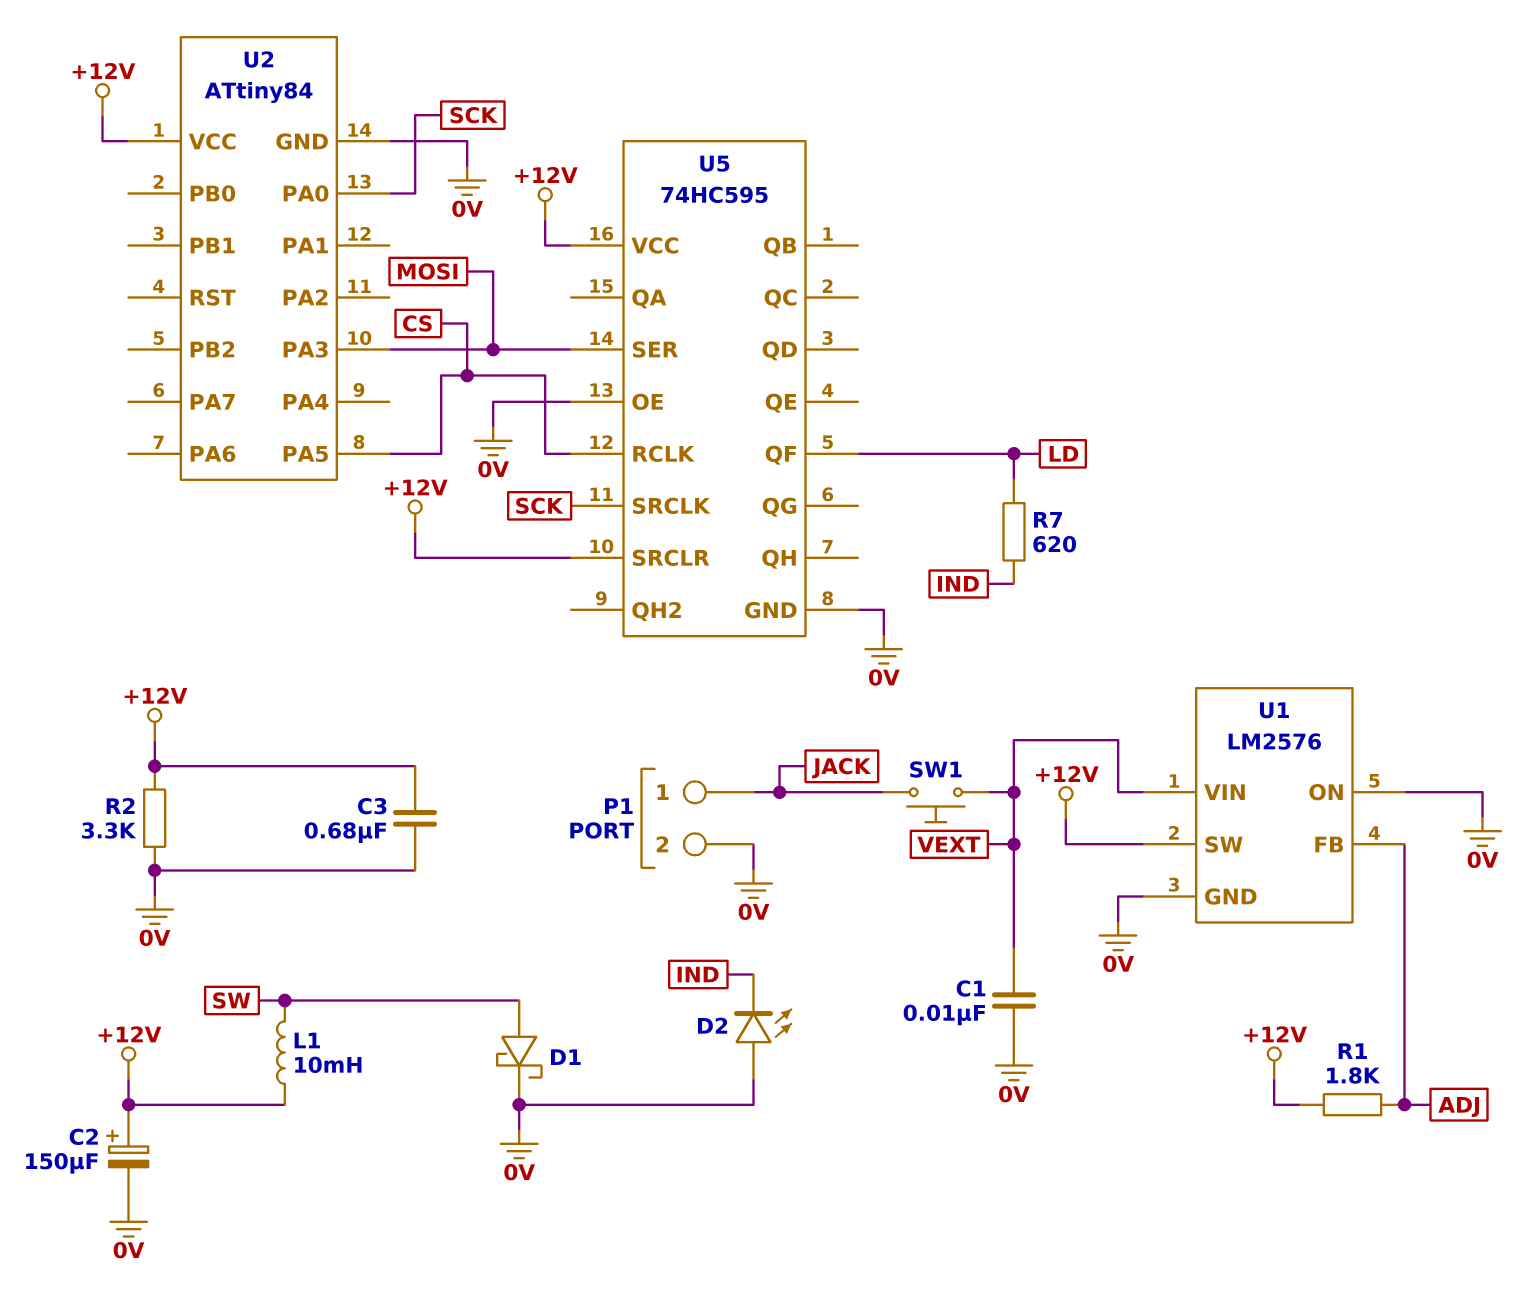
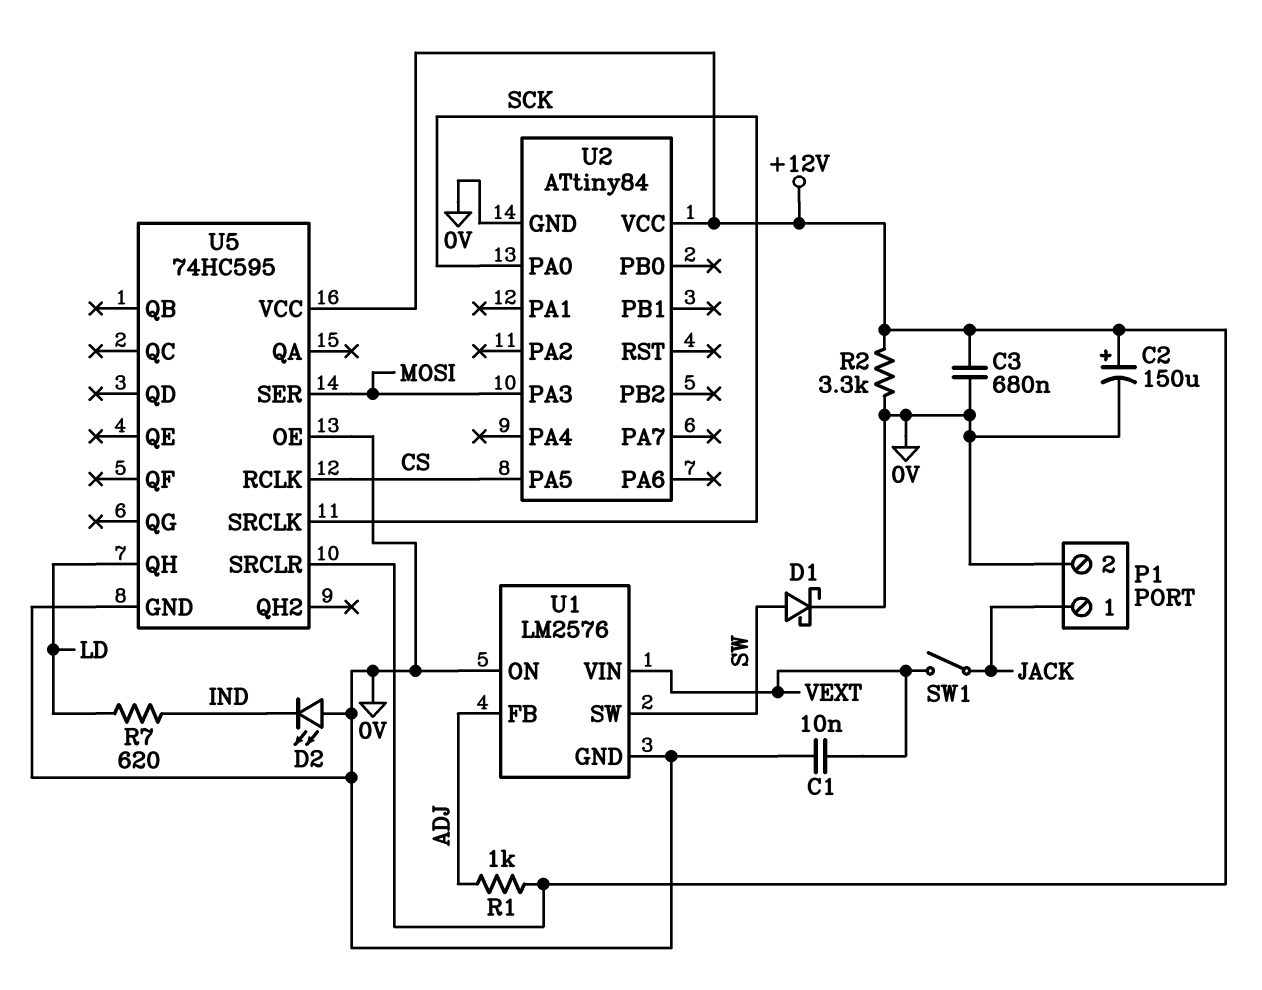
L1: 10mH (+12V, SW) -> none
R1: 1.8k (+12V, ADJ) -> 1k (+12V, ADJ)
SW1: button (JACK, VEXT) -> switch (JACK, VEXT)
U1 pin SW: +12V -> SW
U5 pin QF: LD -> none
U5 pin QH: none -> LD

